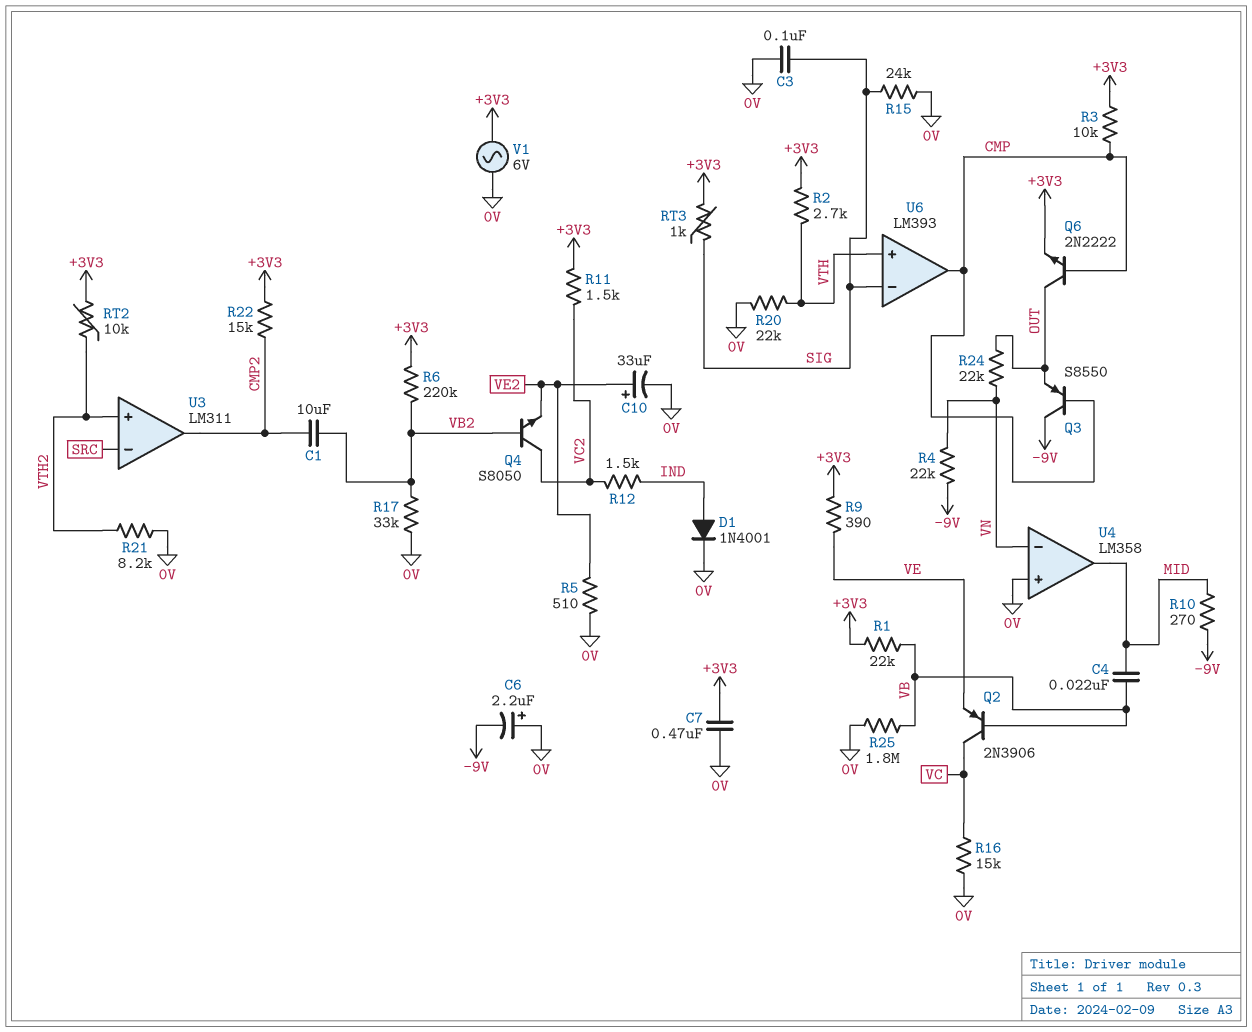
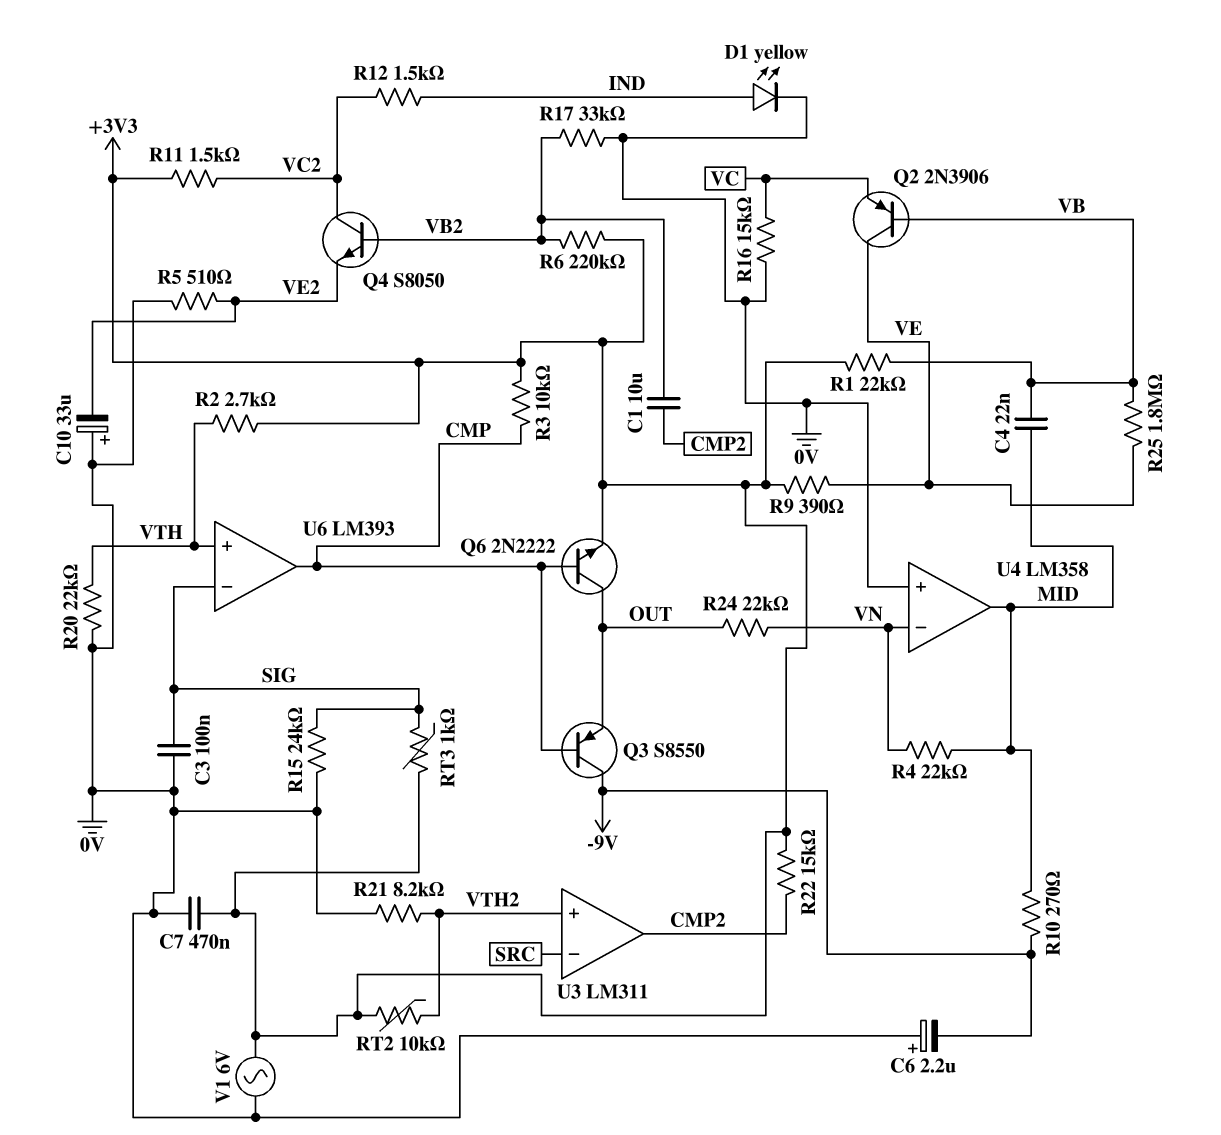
C10: 33uF (plus VE2, minus 0V) -> 33uF (plus 0V, minus VE2)
D1: diode 1N4001 (A IND, K 0V) -> LED yellow (A IND, K 0V)
Q2: PNP 2N3906 (B VB, C VC, E VE) -> PNP 2N3906 (B VB, C VE, E VC)
R4: 22k (-9V, VN) -> 22k (MID, VN)
R25: 1.8M (0V, VB) -> 1.8M (VB, VE)

